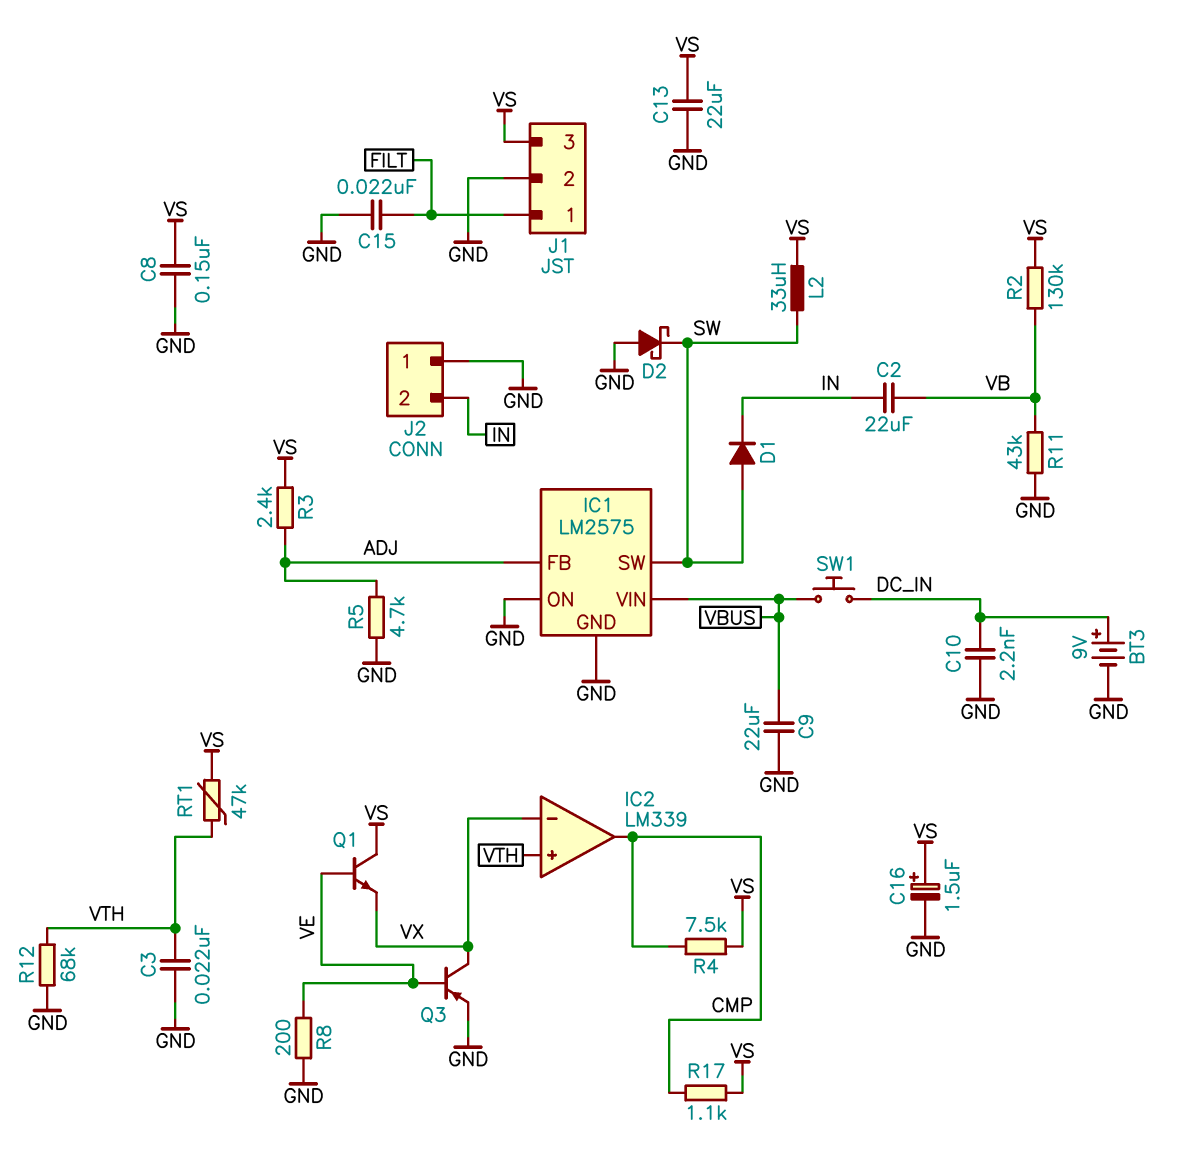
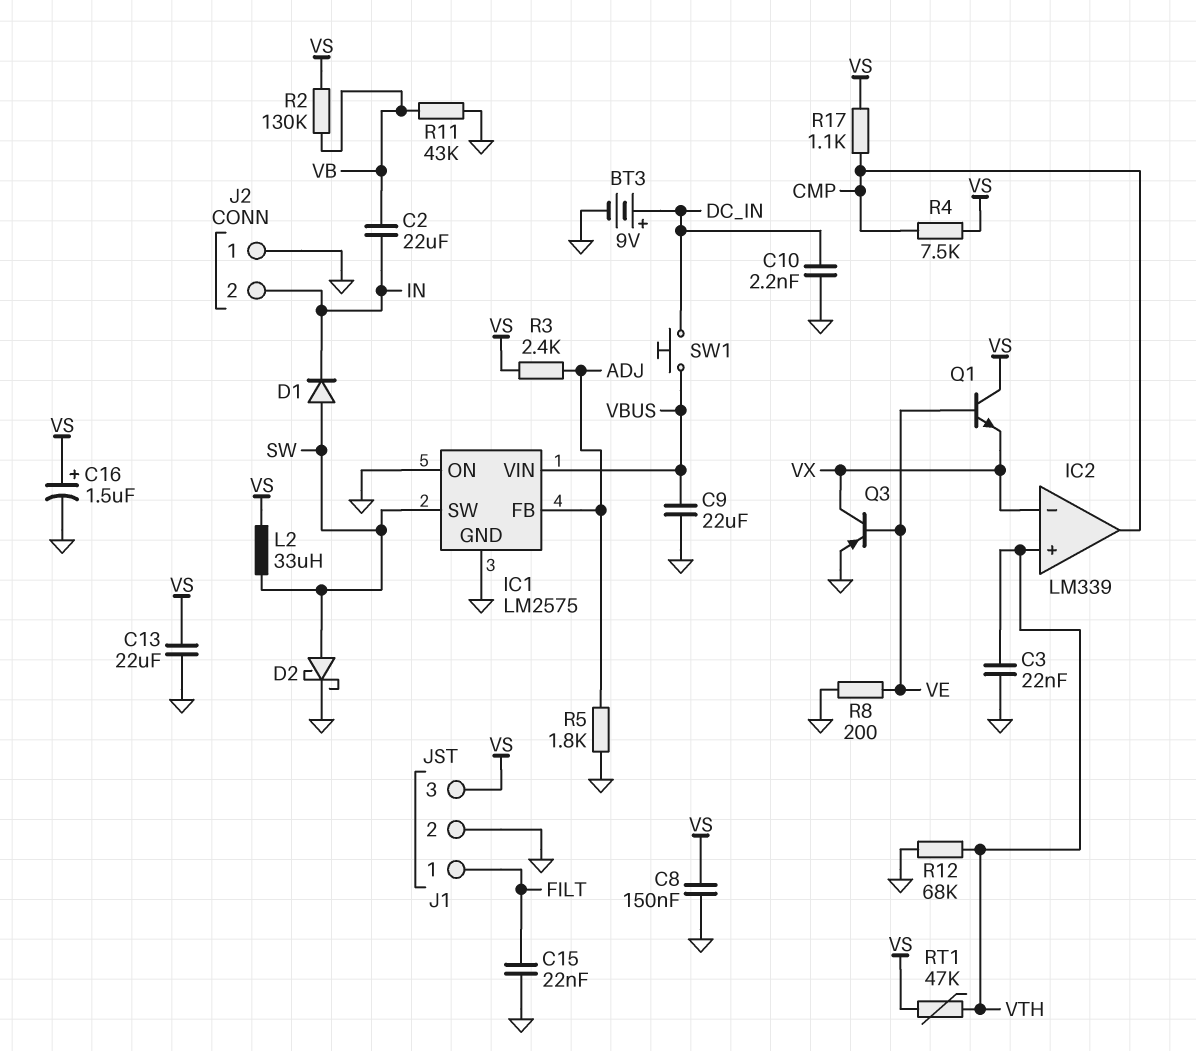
D2: schottky (A GND, K SW) -> schottky (A SW, K GND)
R5: 4.7k (ADJ, GND) -> 1.8k (ADJ, GND)

